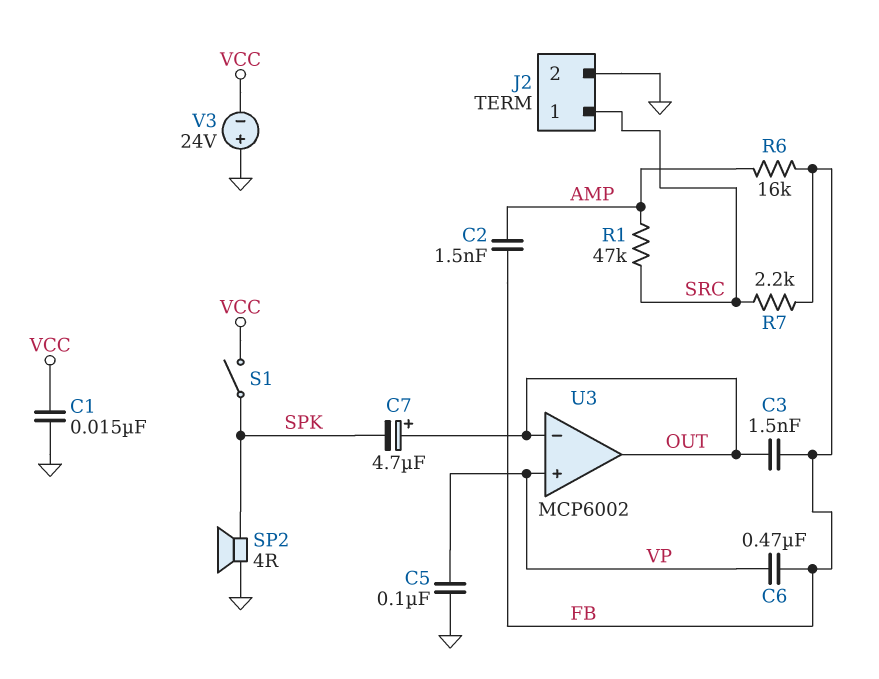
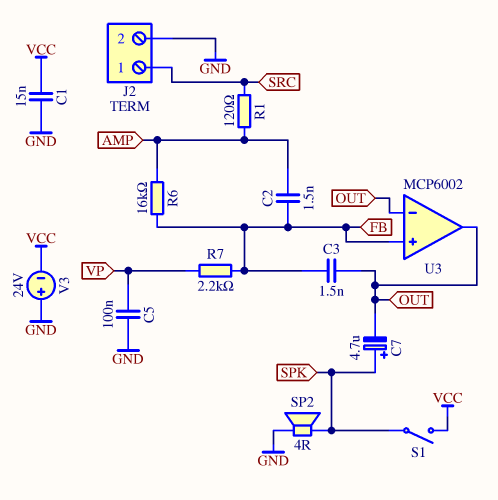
C6: 470nF (FB, VP) -> none
C7: 4.7uF (plus OUT, minus SPK) -> 4.7uF (plus SPK, minus OUT)
R1: 47k (AMP, SRC) -> 120 (AMP, SRC)
R7: 2.2k (FB, SRC) -> 2.2k (FB, VP)
U3 pin in+: VP -> FB

